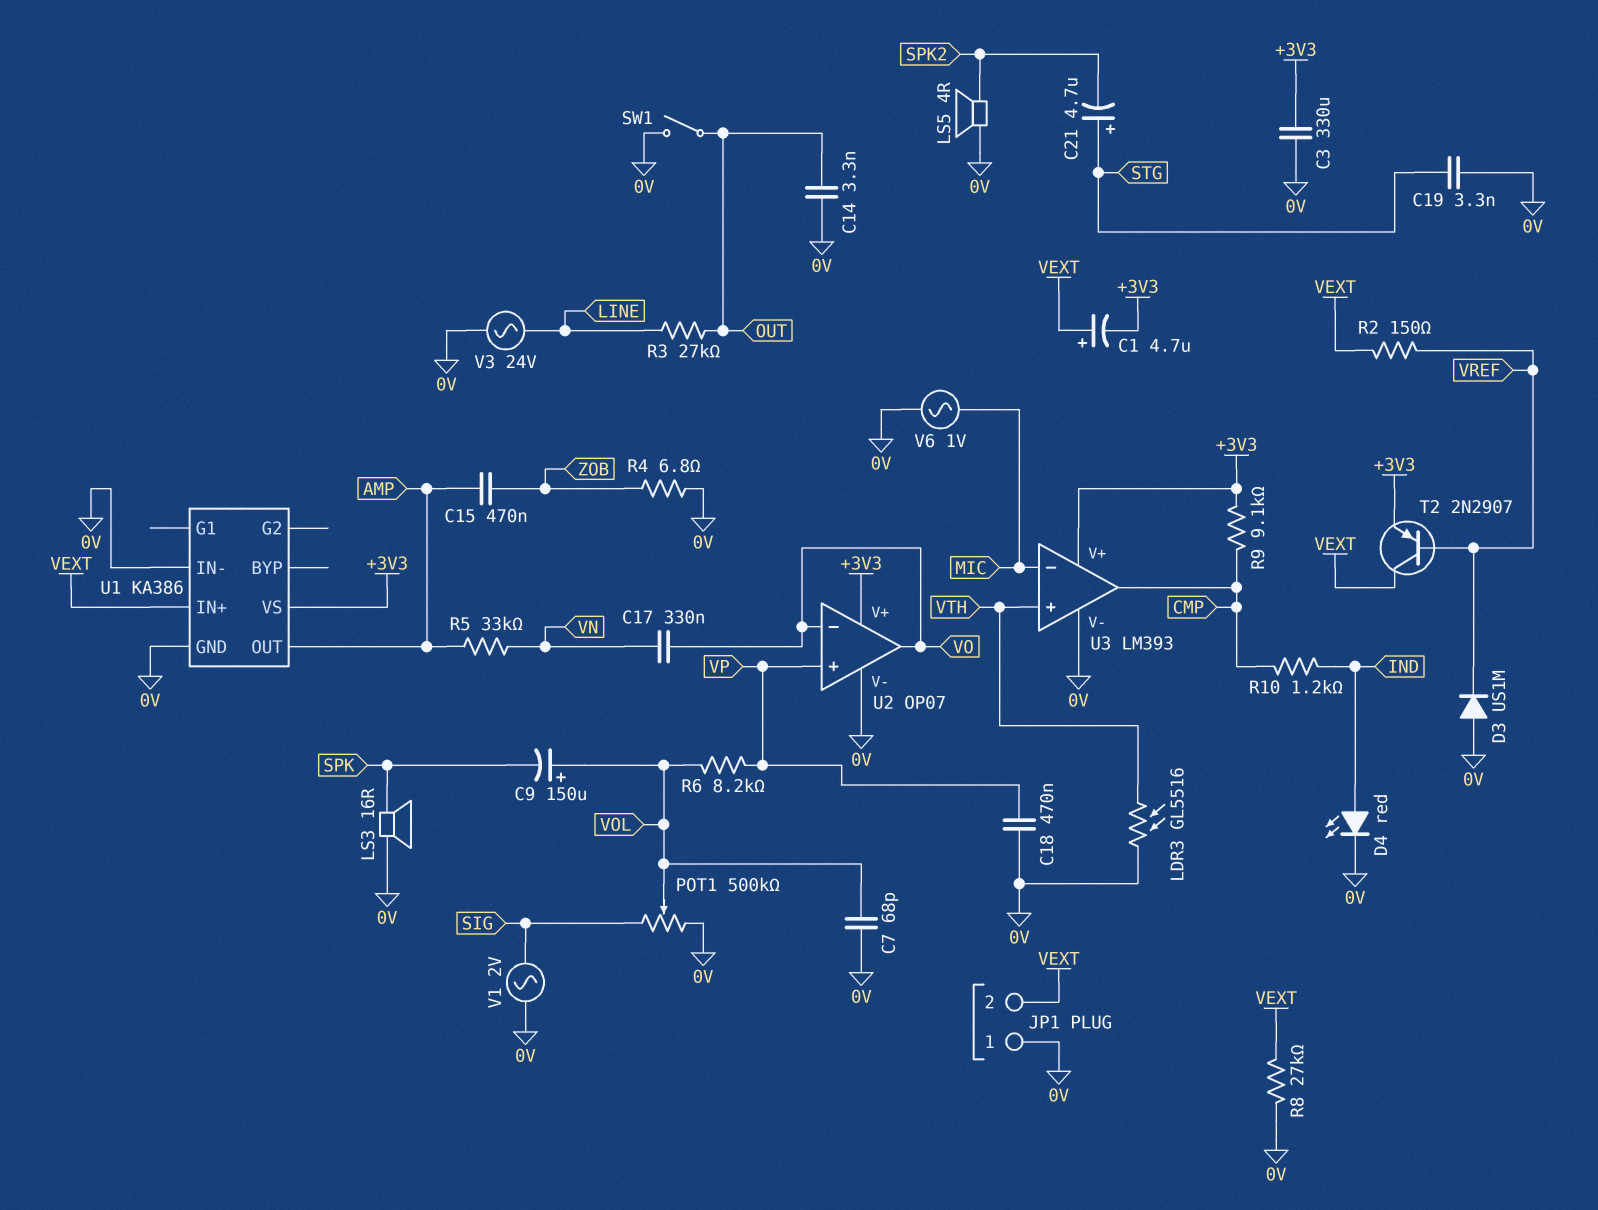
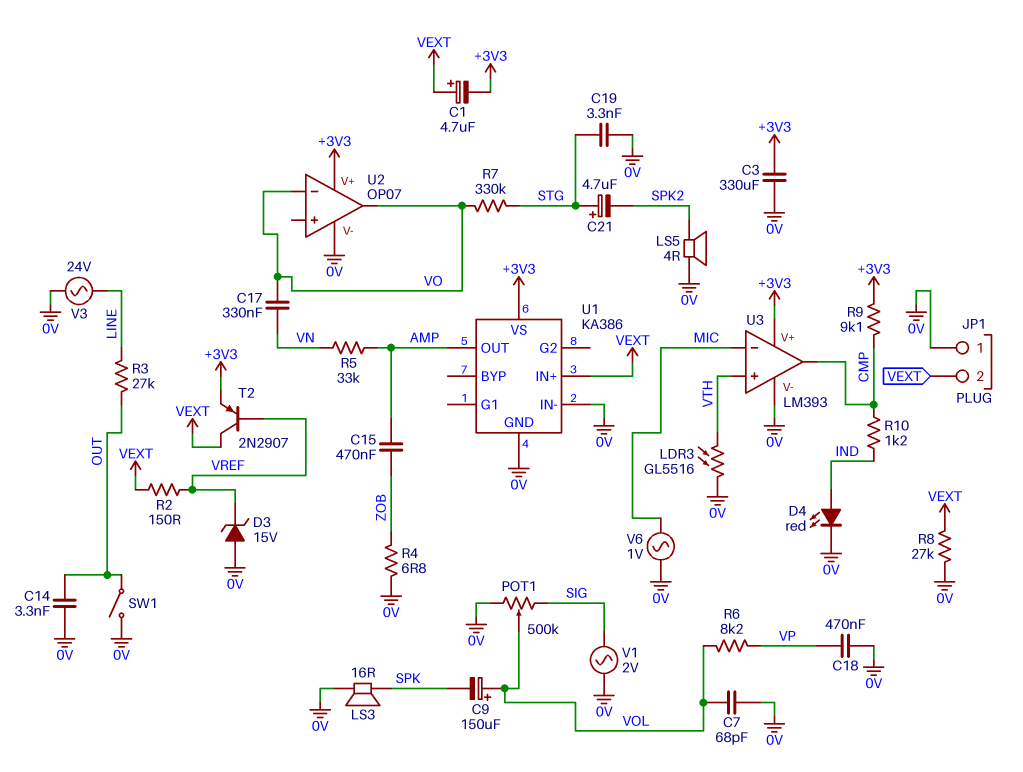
D3: diode US1M (A 0V, K VREF) -> zener 15V (A 0V, K VREF)
R7: none -> 330k (STG, VO)
U2 pin in+: VP -> none

